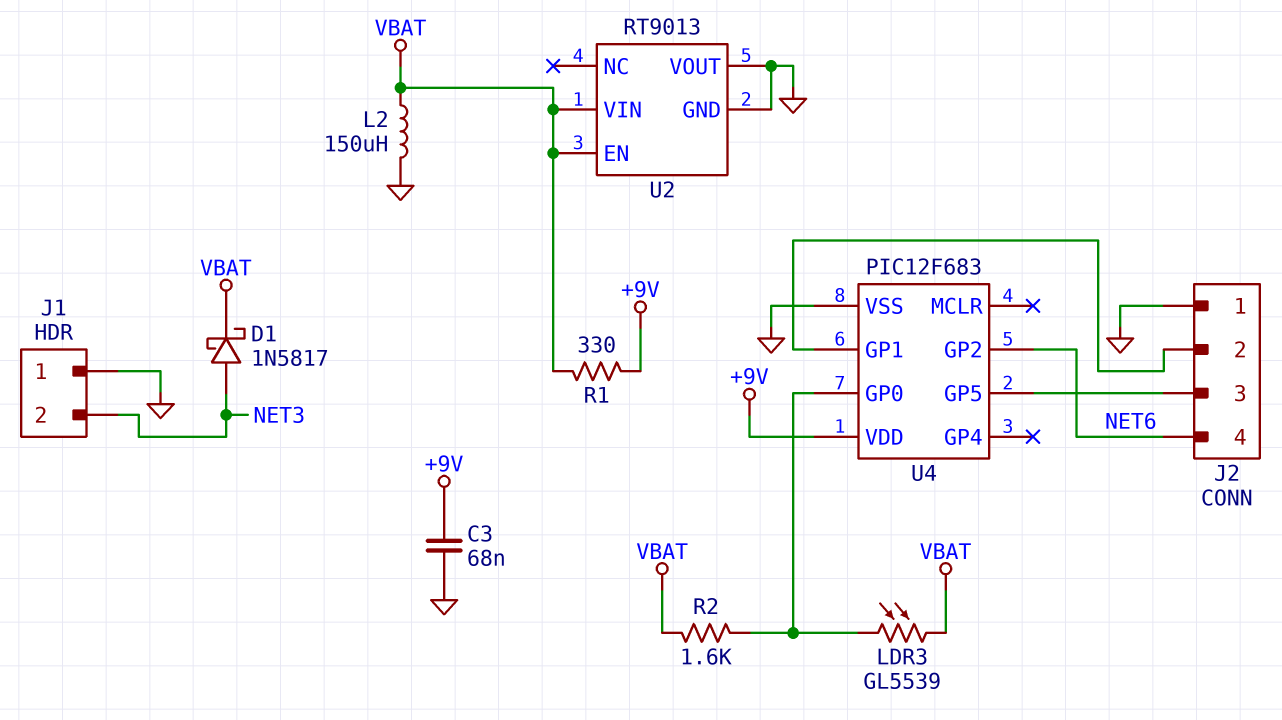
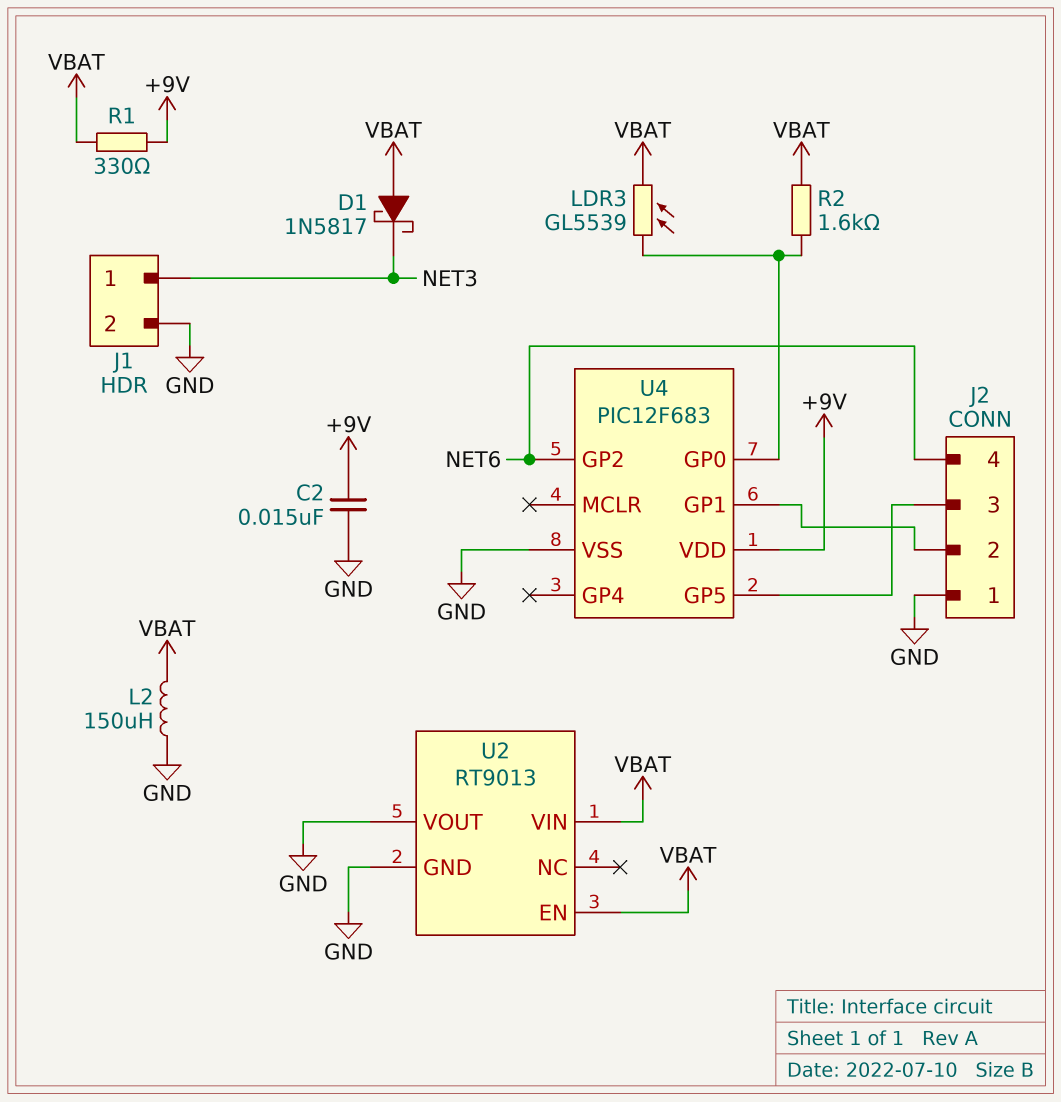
C2: none -> 15nF (+9V, GND)
C3: 68nF (+9V, GND) -> none
D1: schottky 1N5817 (A NET3, K VBAT) -> schottky 1N5817 (A VBAT, K NET3)
J1 pin 1: GND -> NET3
J1 pin 2: NET3 -> GND

